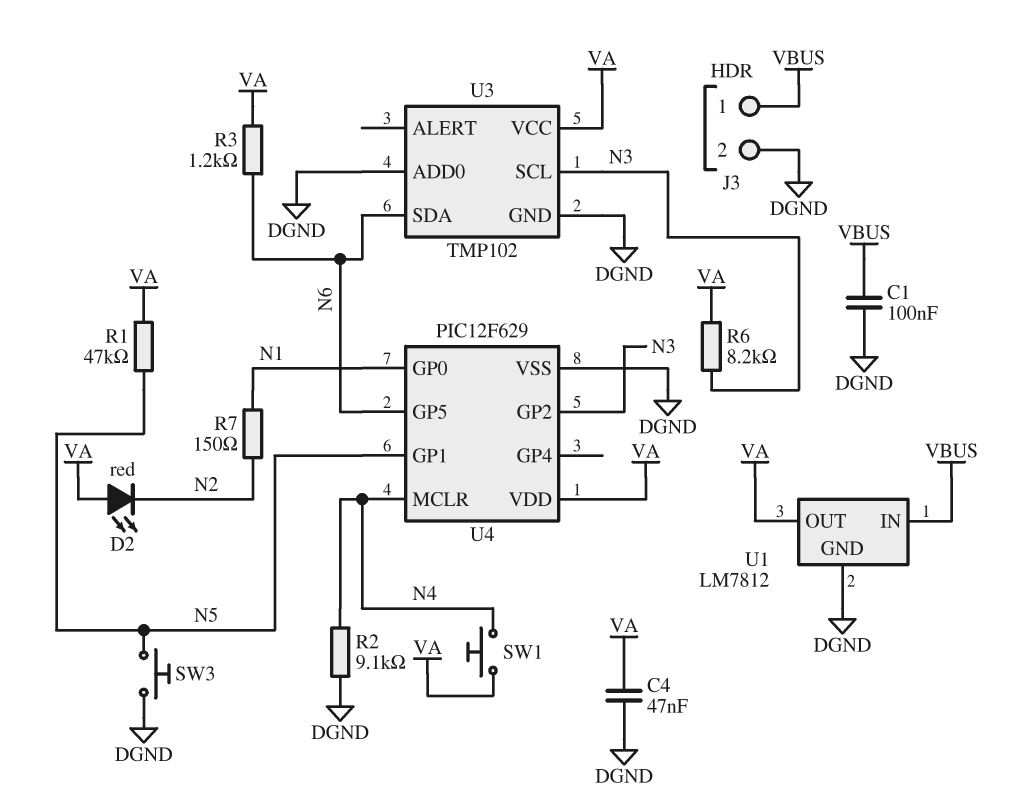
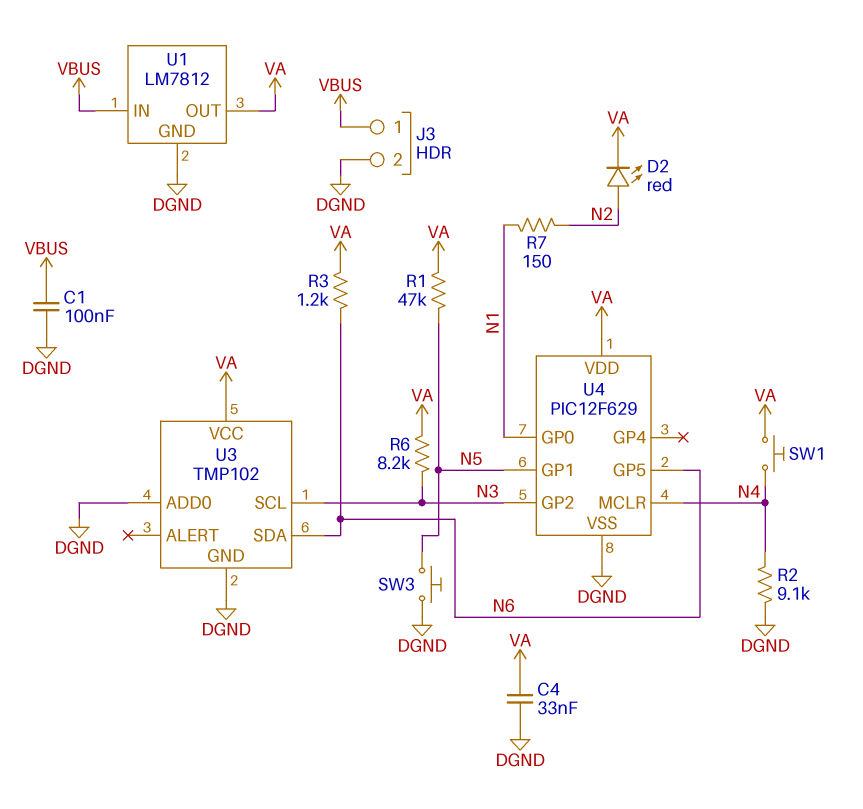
C4: 47nF (DGND, VA) -> 33nF (DGND, VA)
D2: LED red (A VA, K N2) -> LED red (A N2, K VA)

